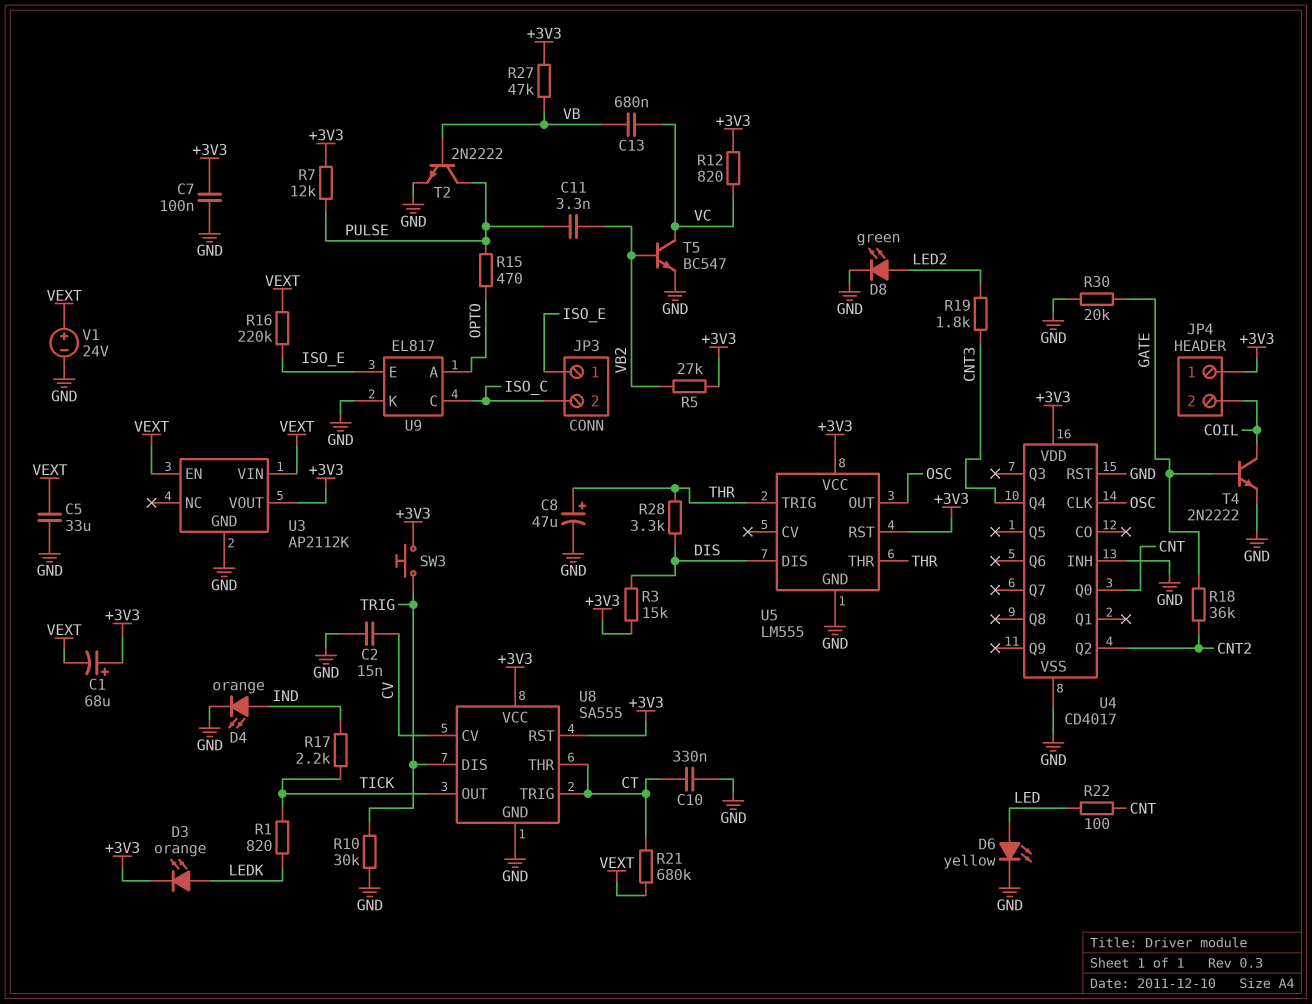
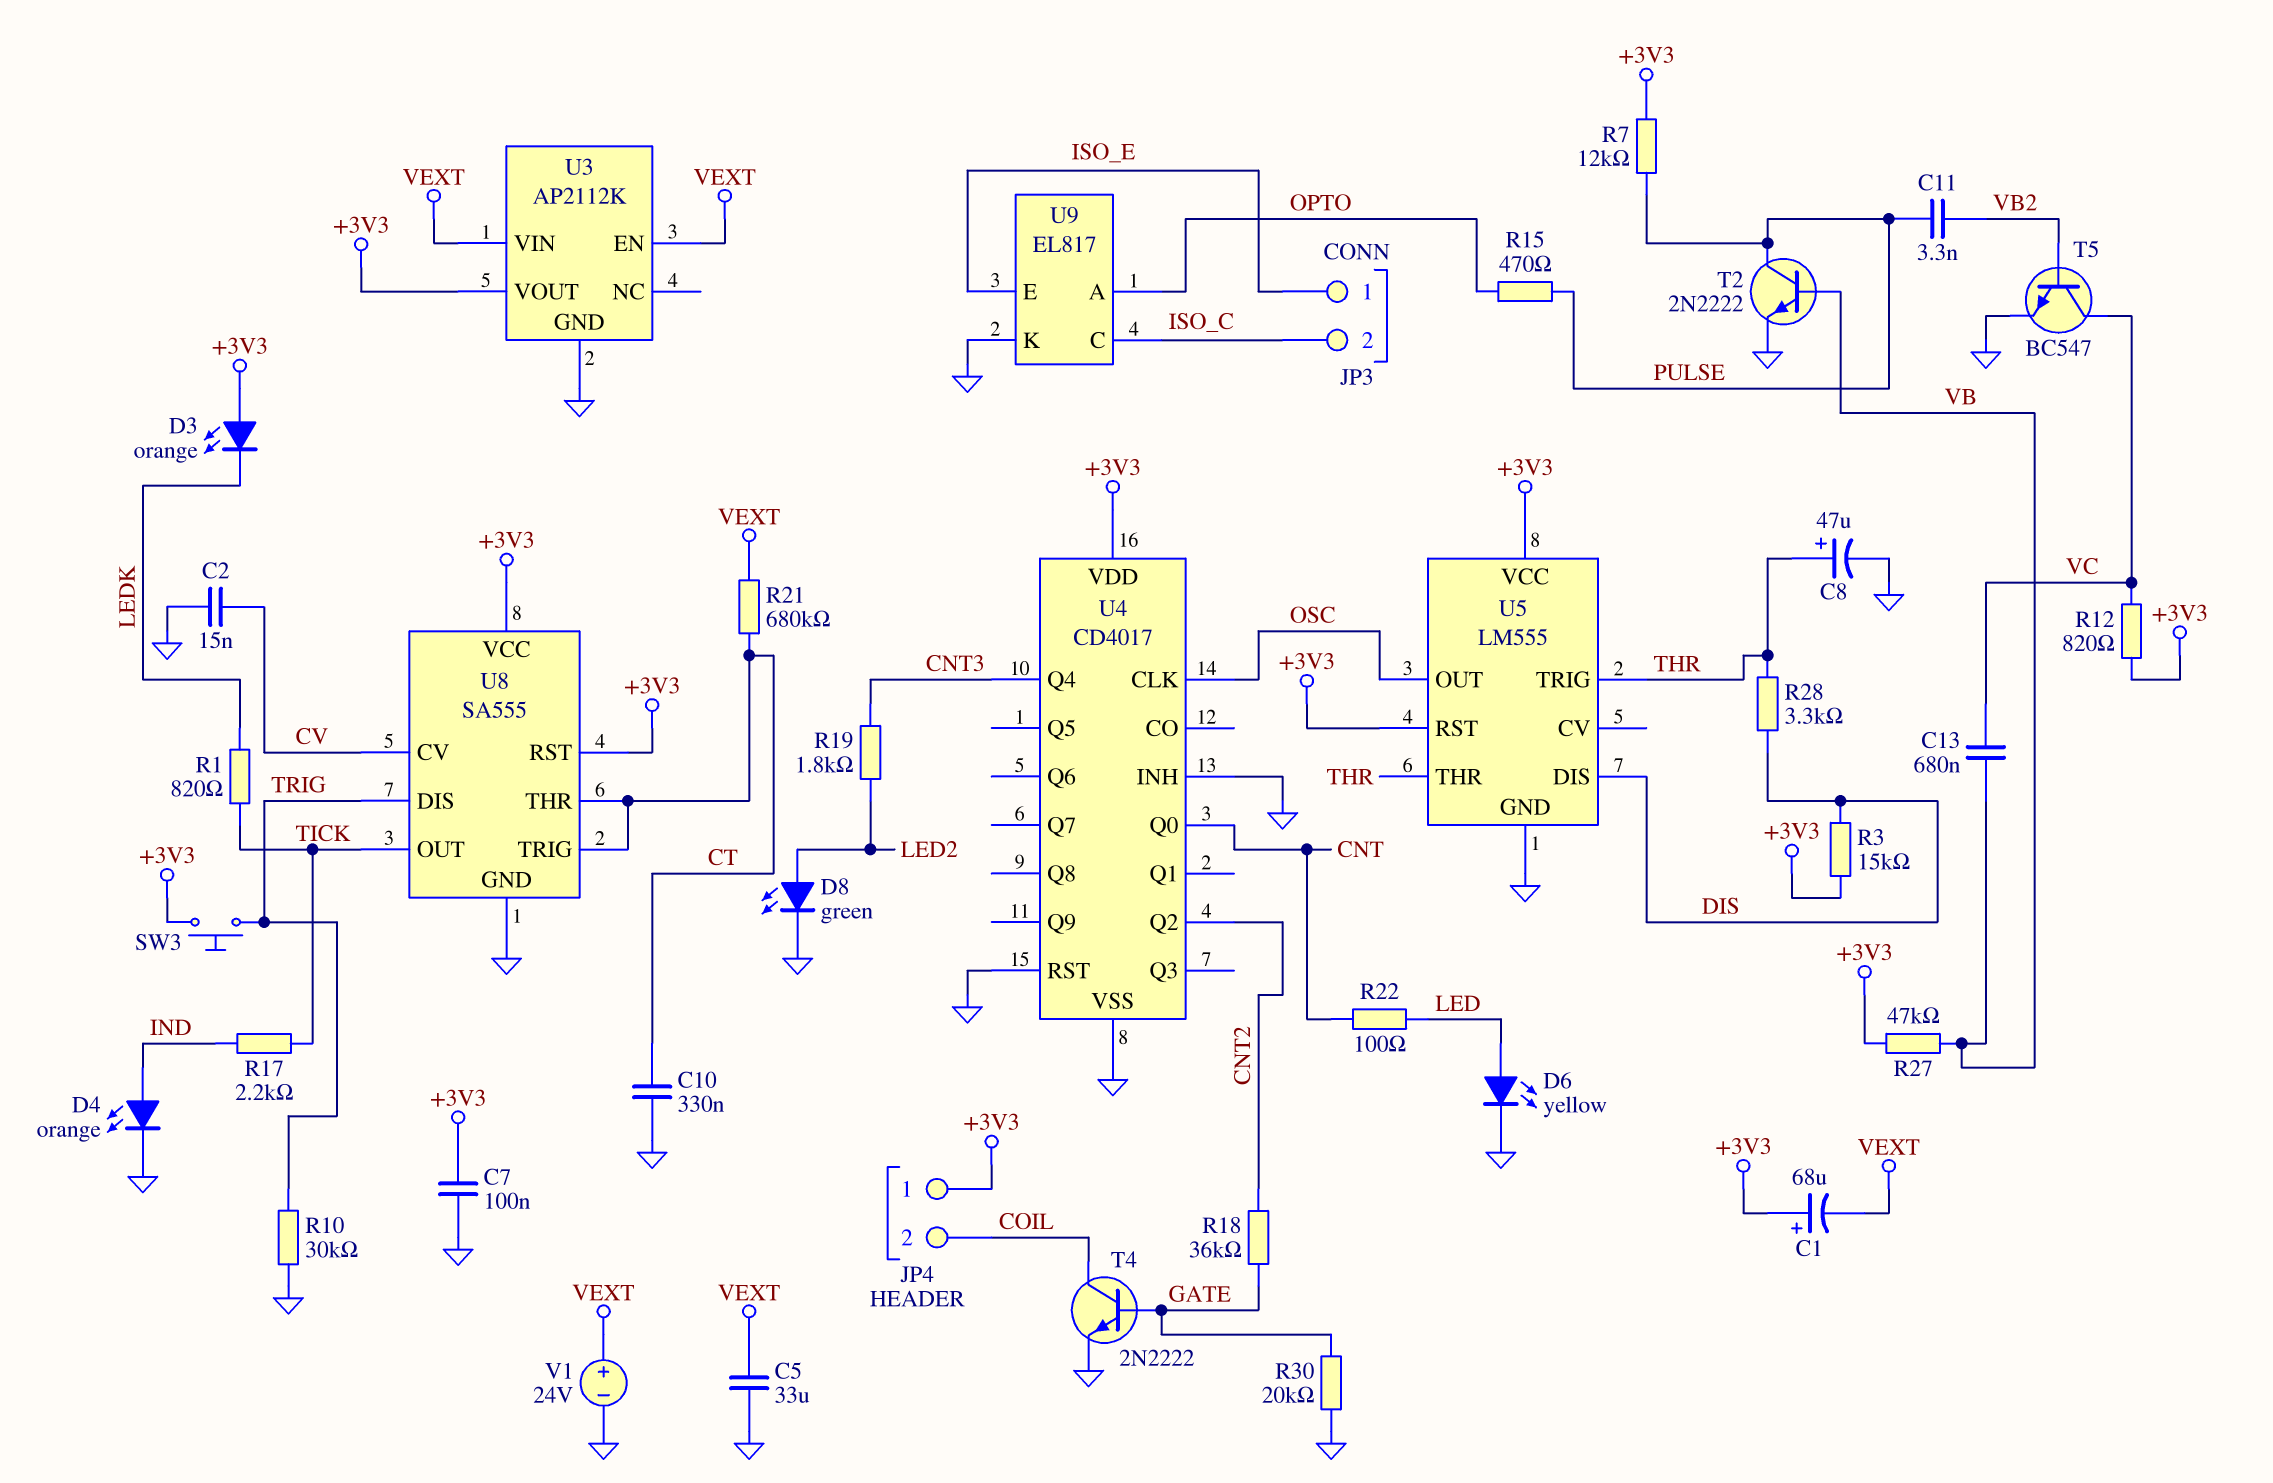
D3: LED orange (A LEDK, K +3V3) -> LED orange (A +3V3, K LEDK)
R5: 27k (+3V3, VB2) -> none
R16: 220k (ISO_E, VEXT) -> none

